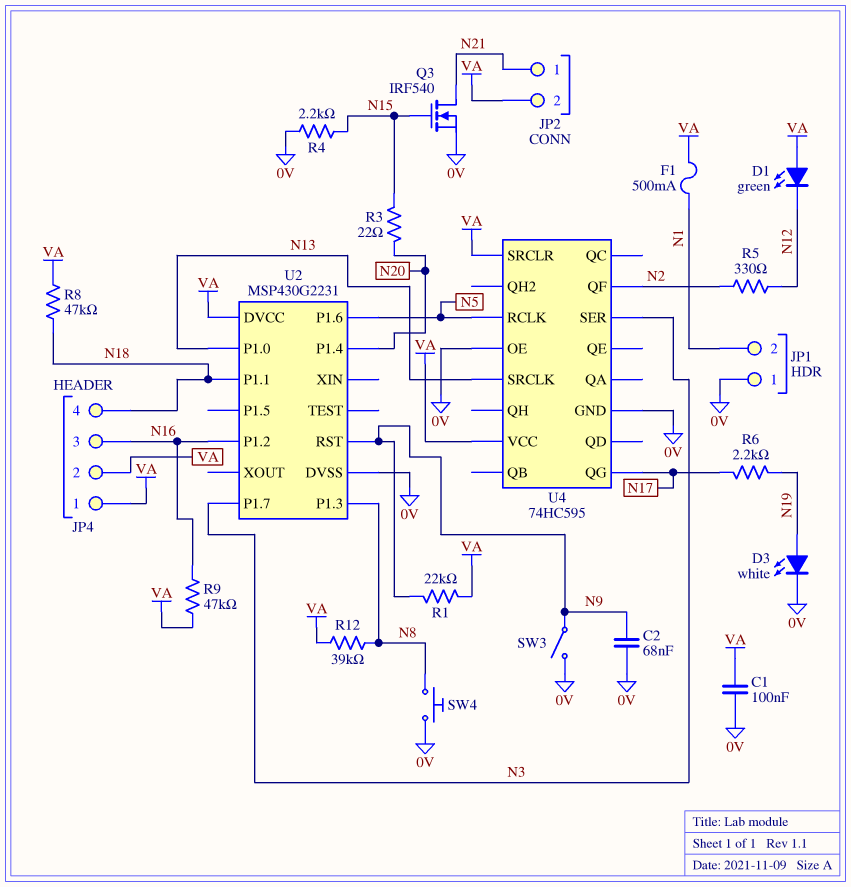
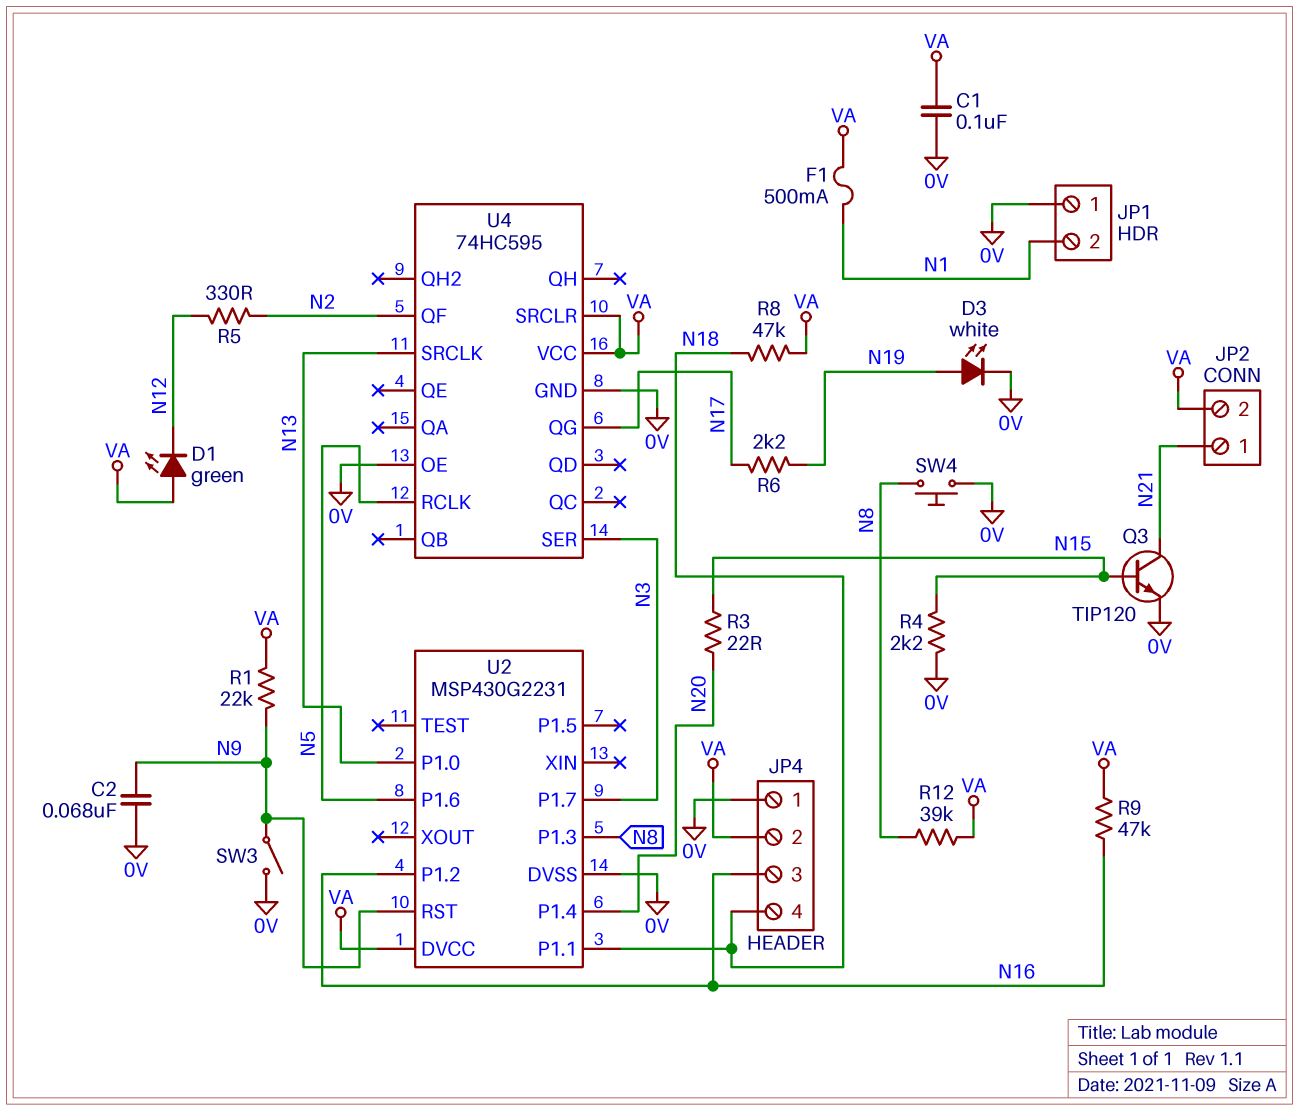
JP4 pin 1: VA -> 0V
Q3: NMOS IRF540 (G N15, D N21, S 0V) -> NPN TIP120 (B N15, C N21, E 0V)

